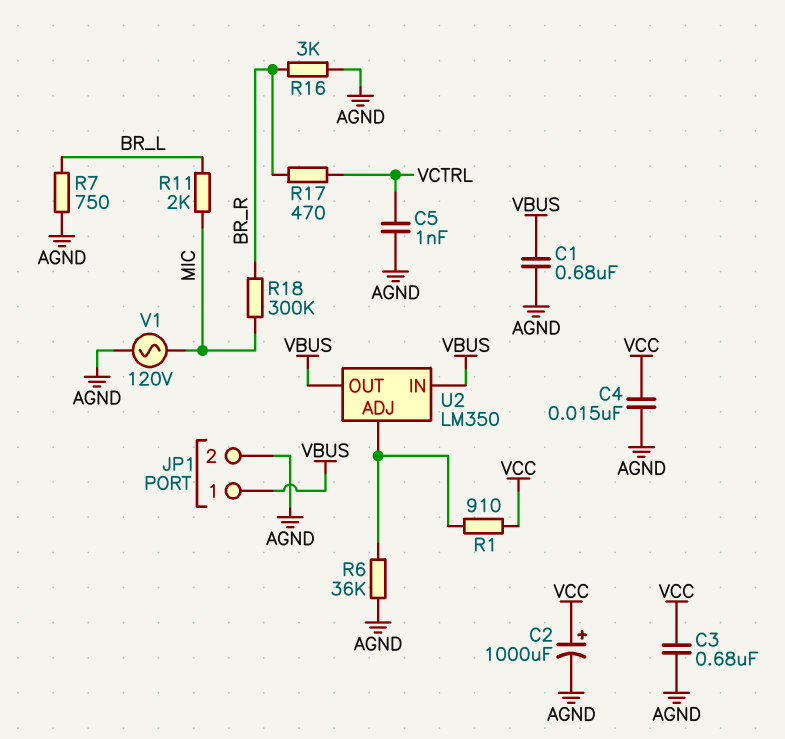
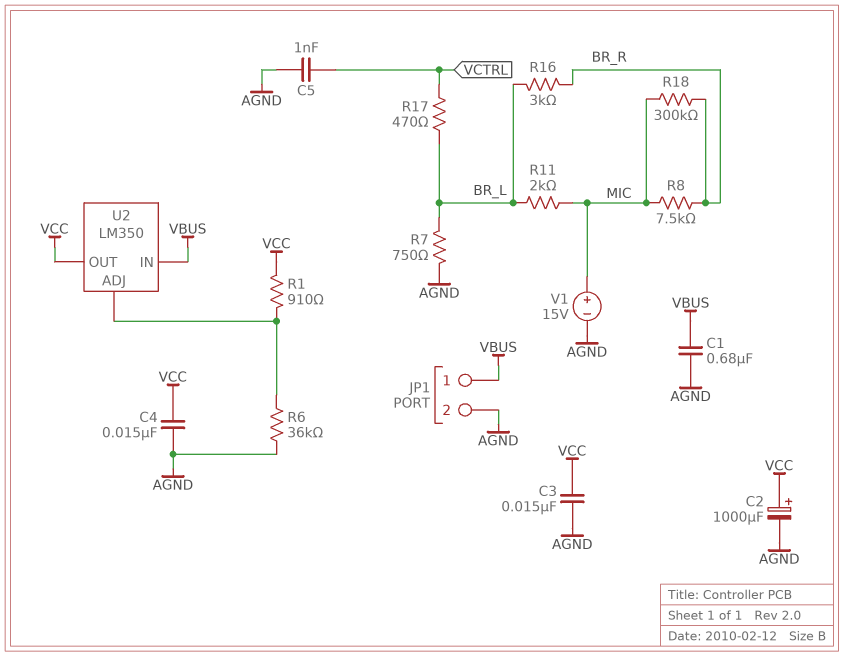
C3: 680nF (AGND, VCC) -> 15nF (AGND, VCC)
R8: none -> 7.5k (BR_R, MIC)
R16: 3k (AGND, BR_R) -> 3k (BR_L, BR_R)
R17: 470 (BR_R, VCTRL) -> 470 (BR_L, VCTRL)
U2 pin OUT: VBUS -> VCC
V1: AC 120V (AGND, MIC) -> 15V (plus MIC, minus AGND)

